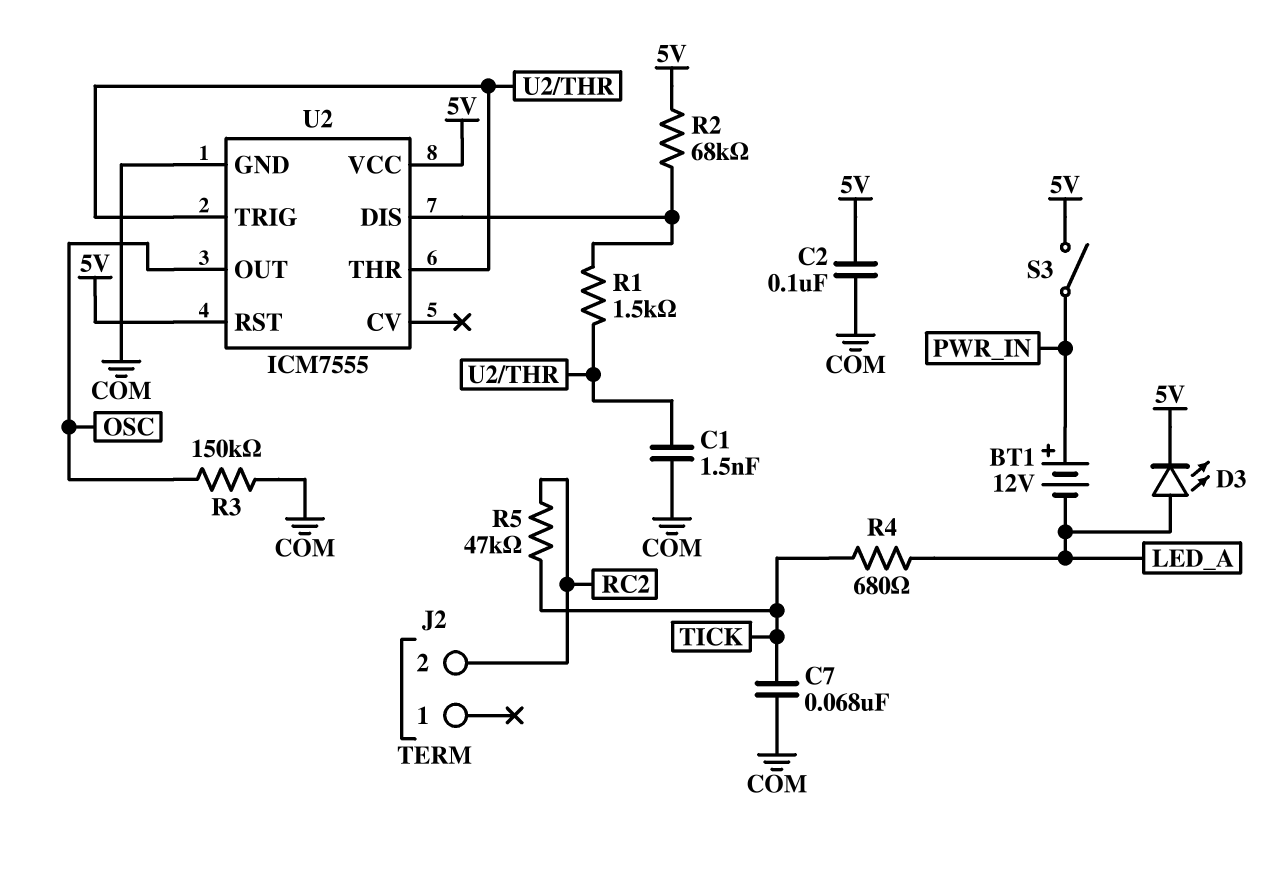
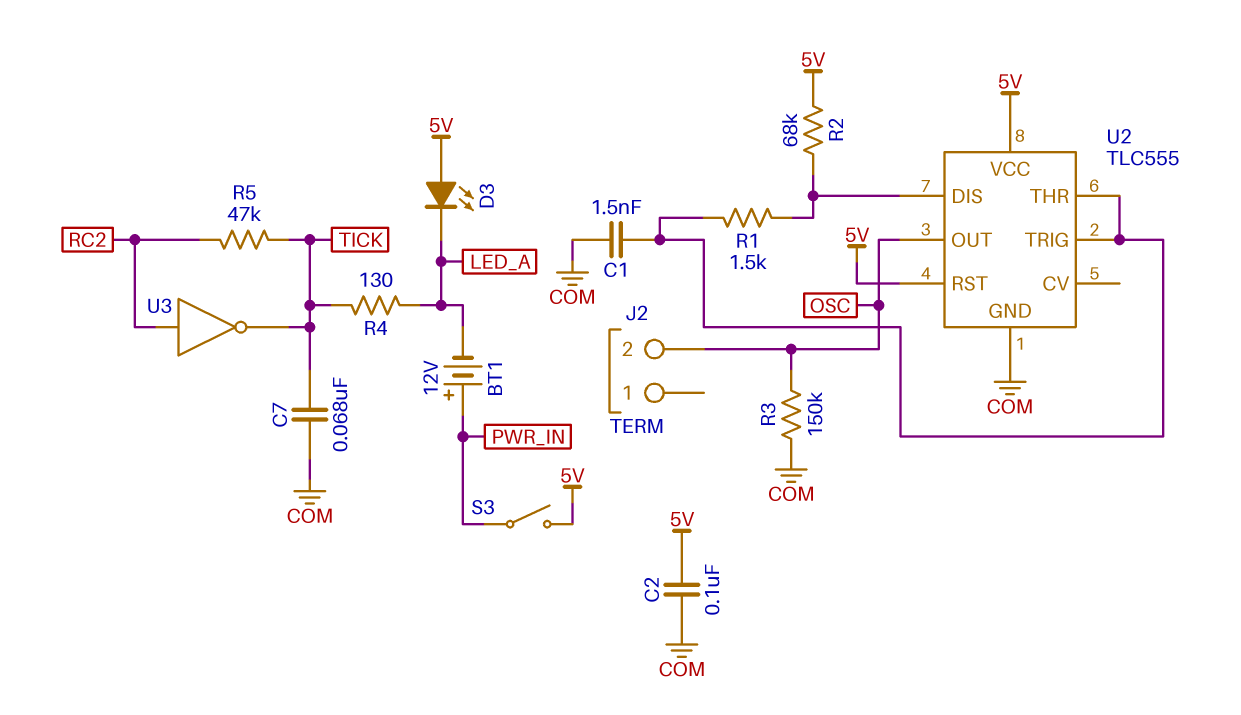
D3: LED (A LED_A, K 5V) -> LED (A 5V, K LED_A)
J2 pin 2: RC2 -> OSC
R4: 680 (LED_A, TICK) -> 130 (LED_A, TICK)
U2: ICM7555 -> TLC555
U3: none -> NOT (in RC2, out TICK)

